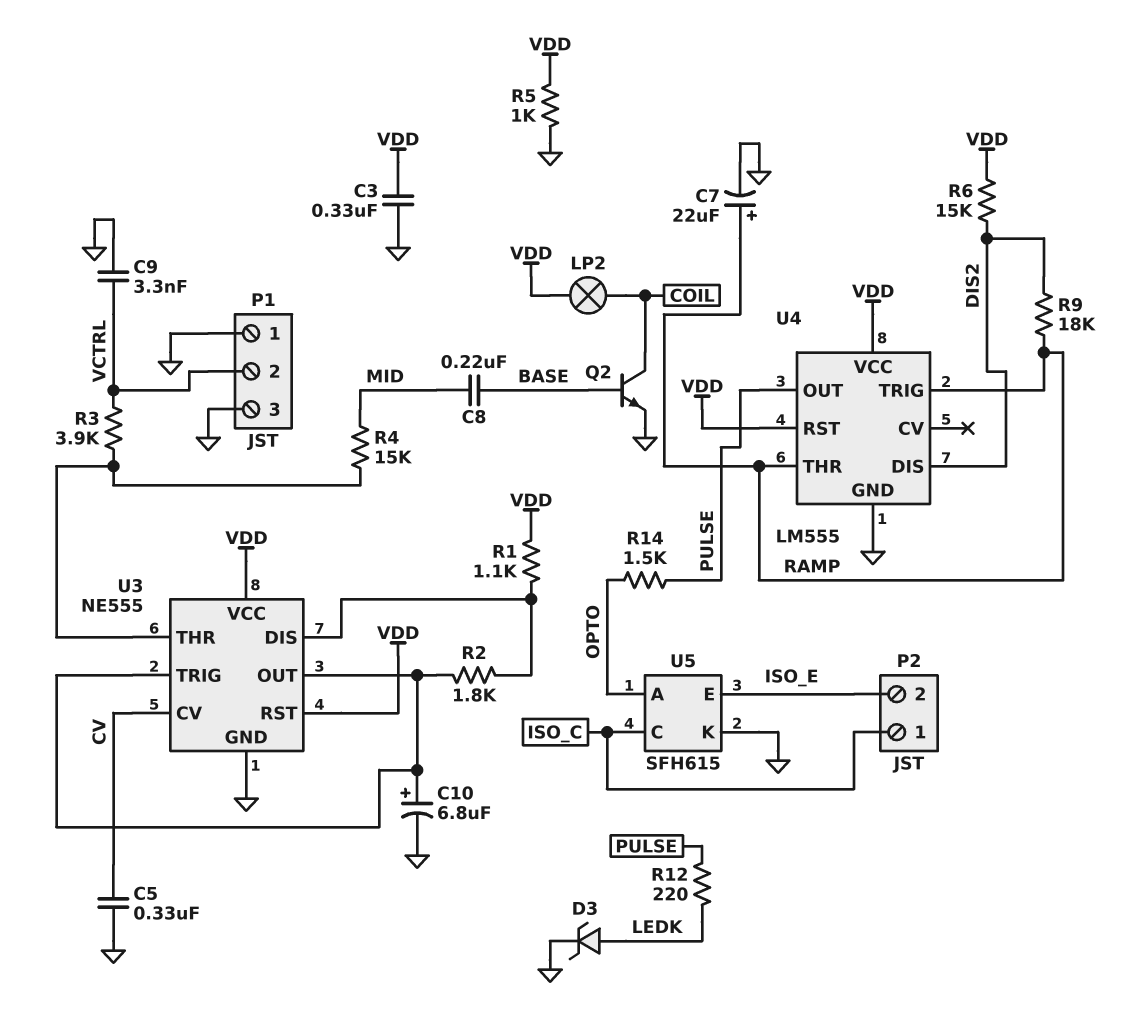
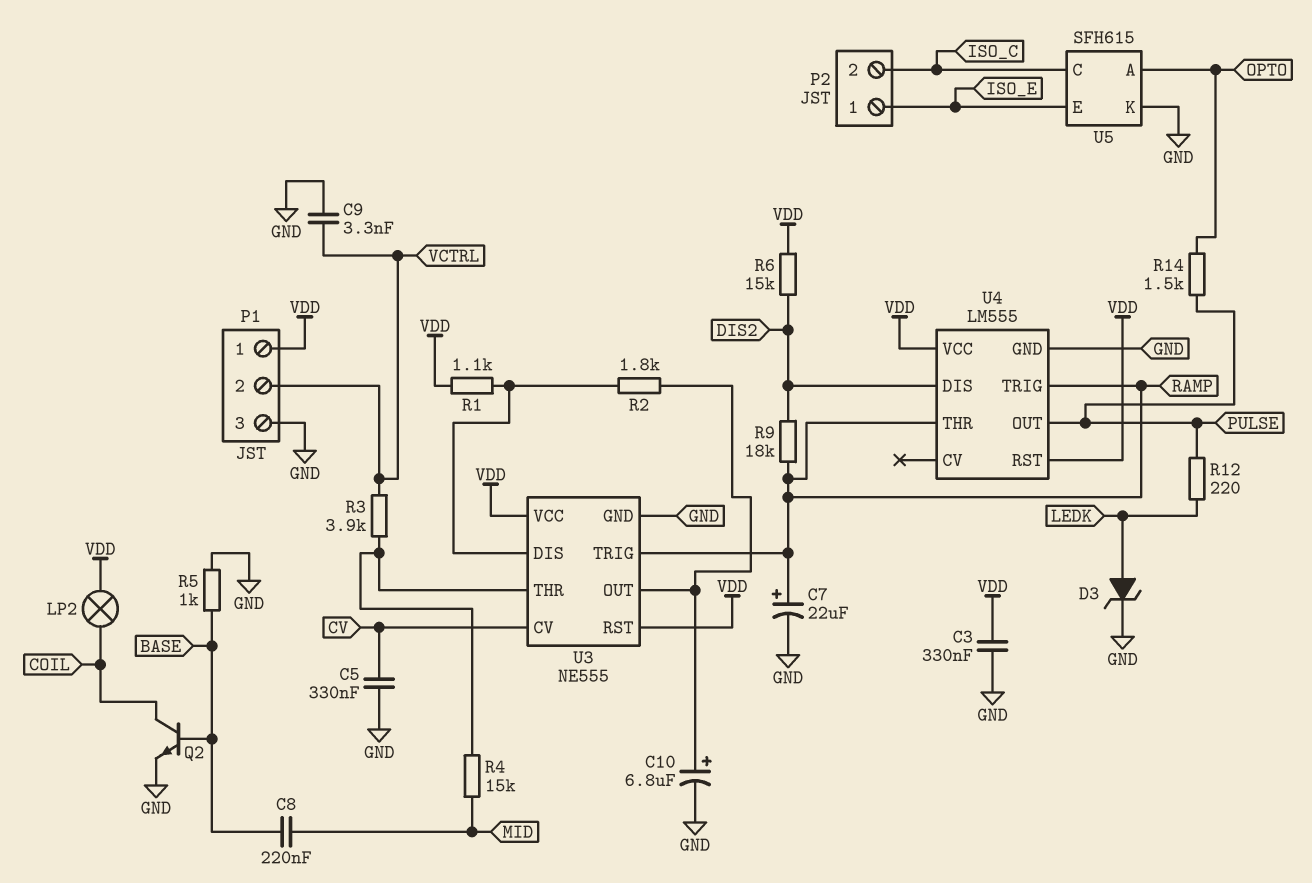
P1 pin 1: GND -> VDD
P2 pin 1: ISO_C -> ISO_E
P2 pin 2: ISO_E -> ISO_C
R5: 1k (GND, VDD) -> 1k (BASE, GND)
U3 pin TRIG: U3/OUT -> RAMP

